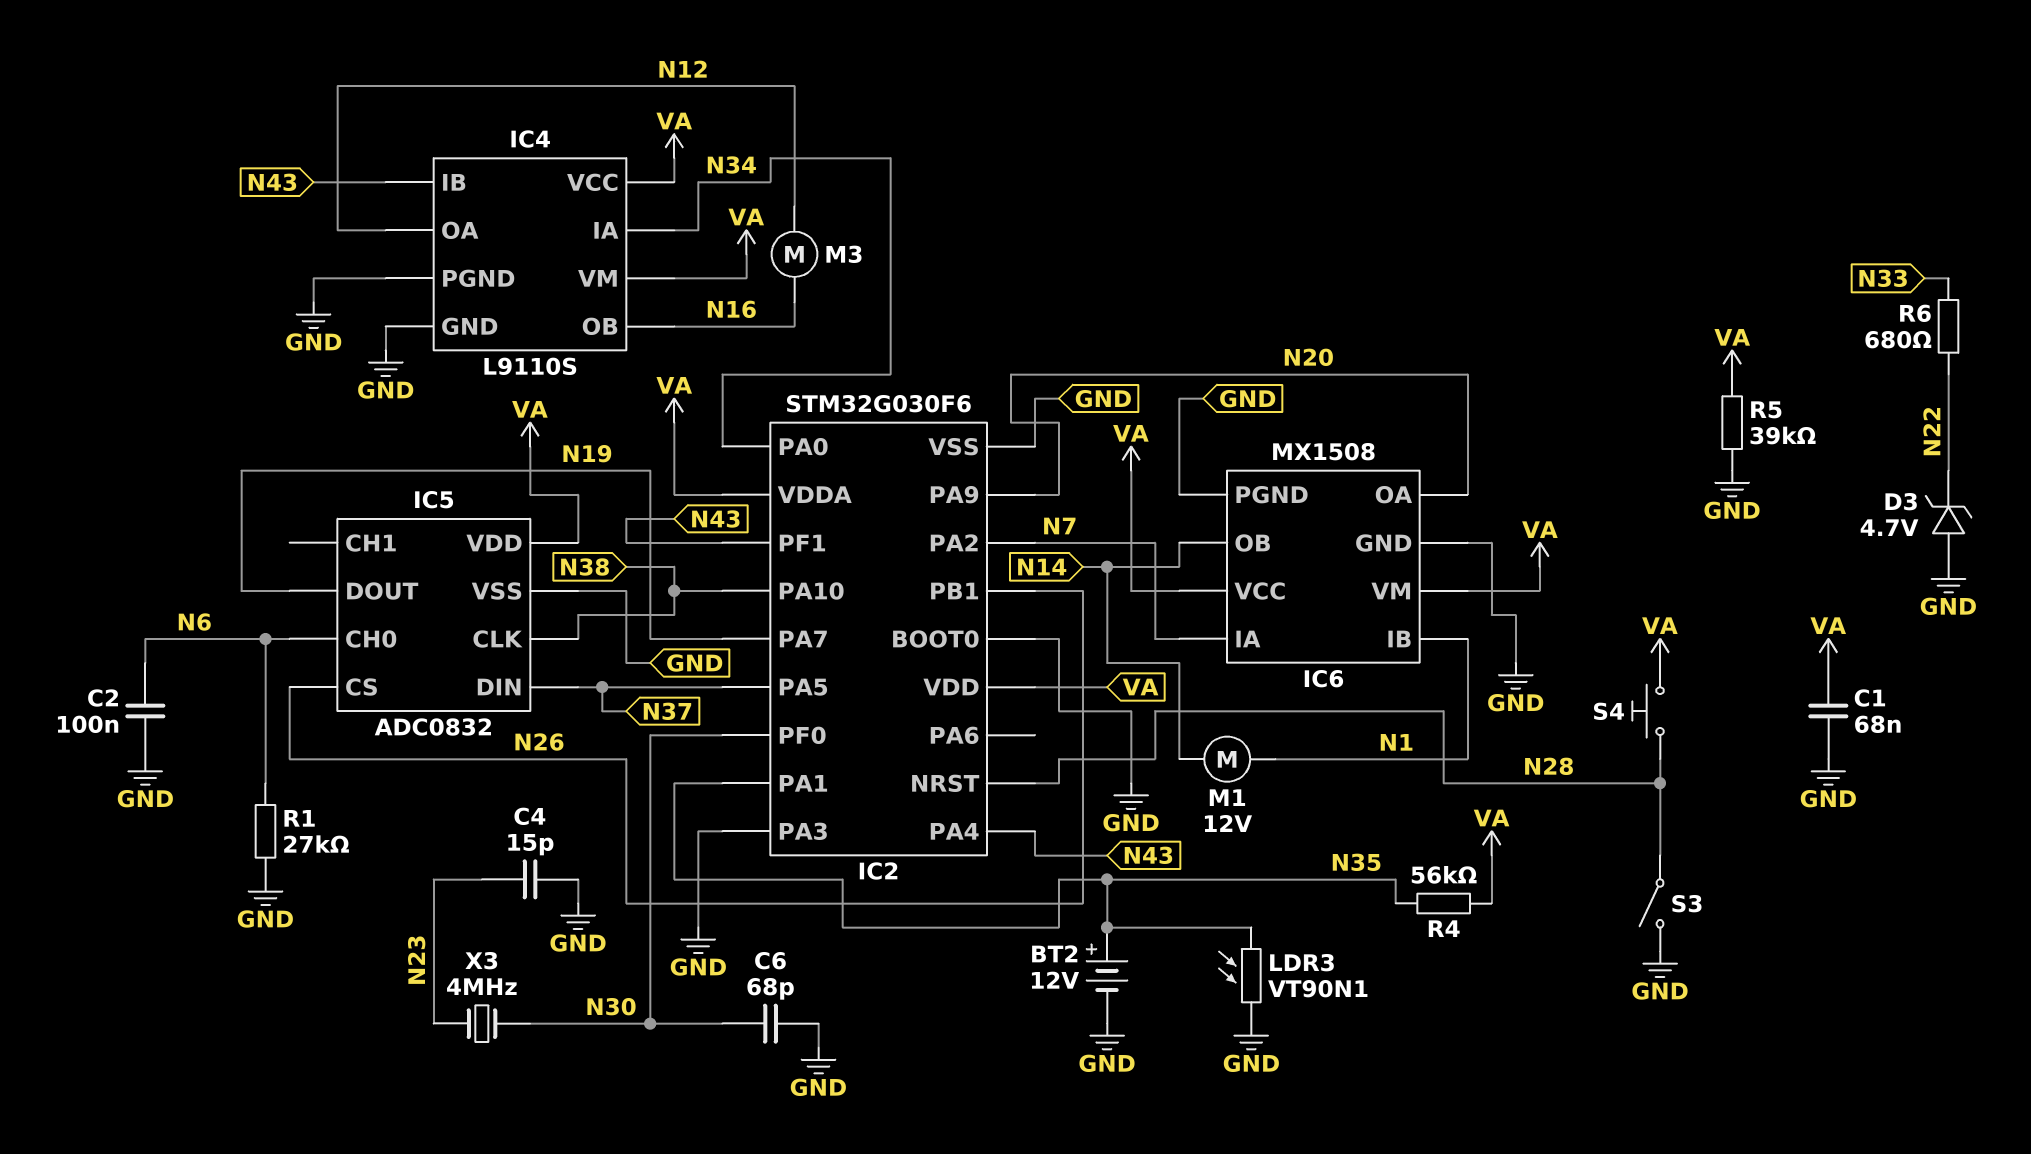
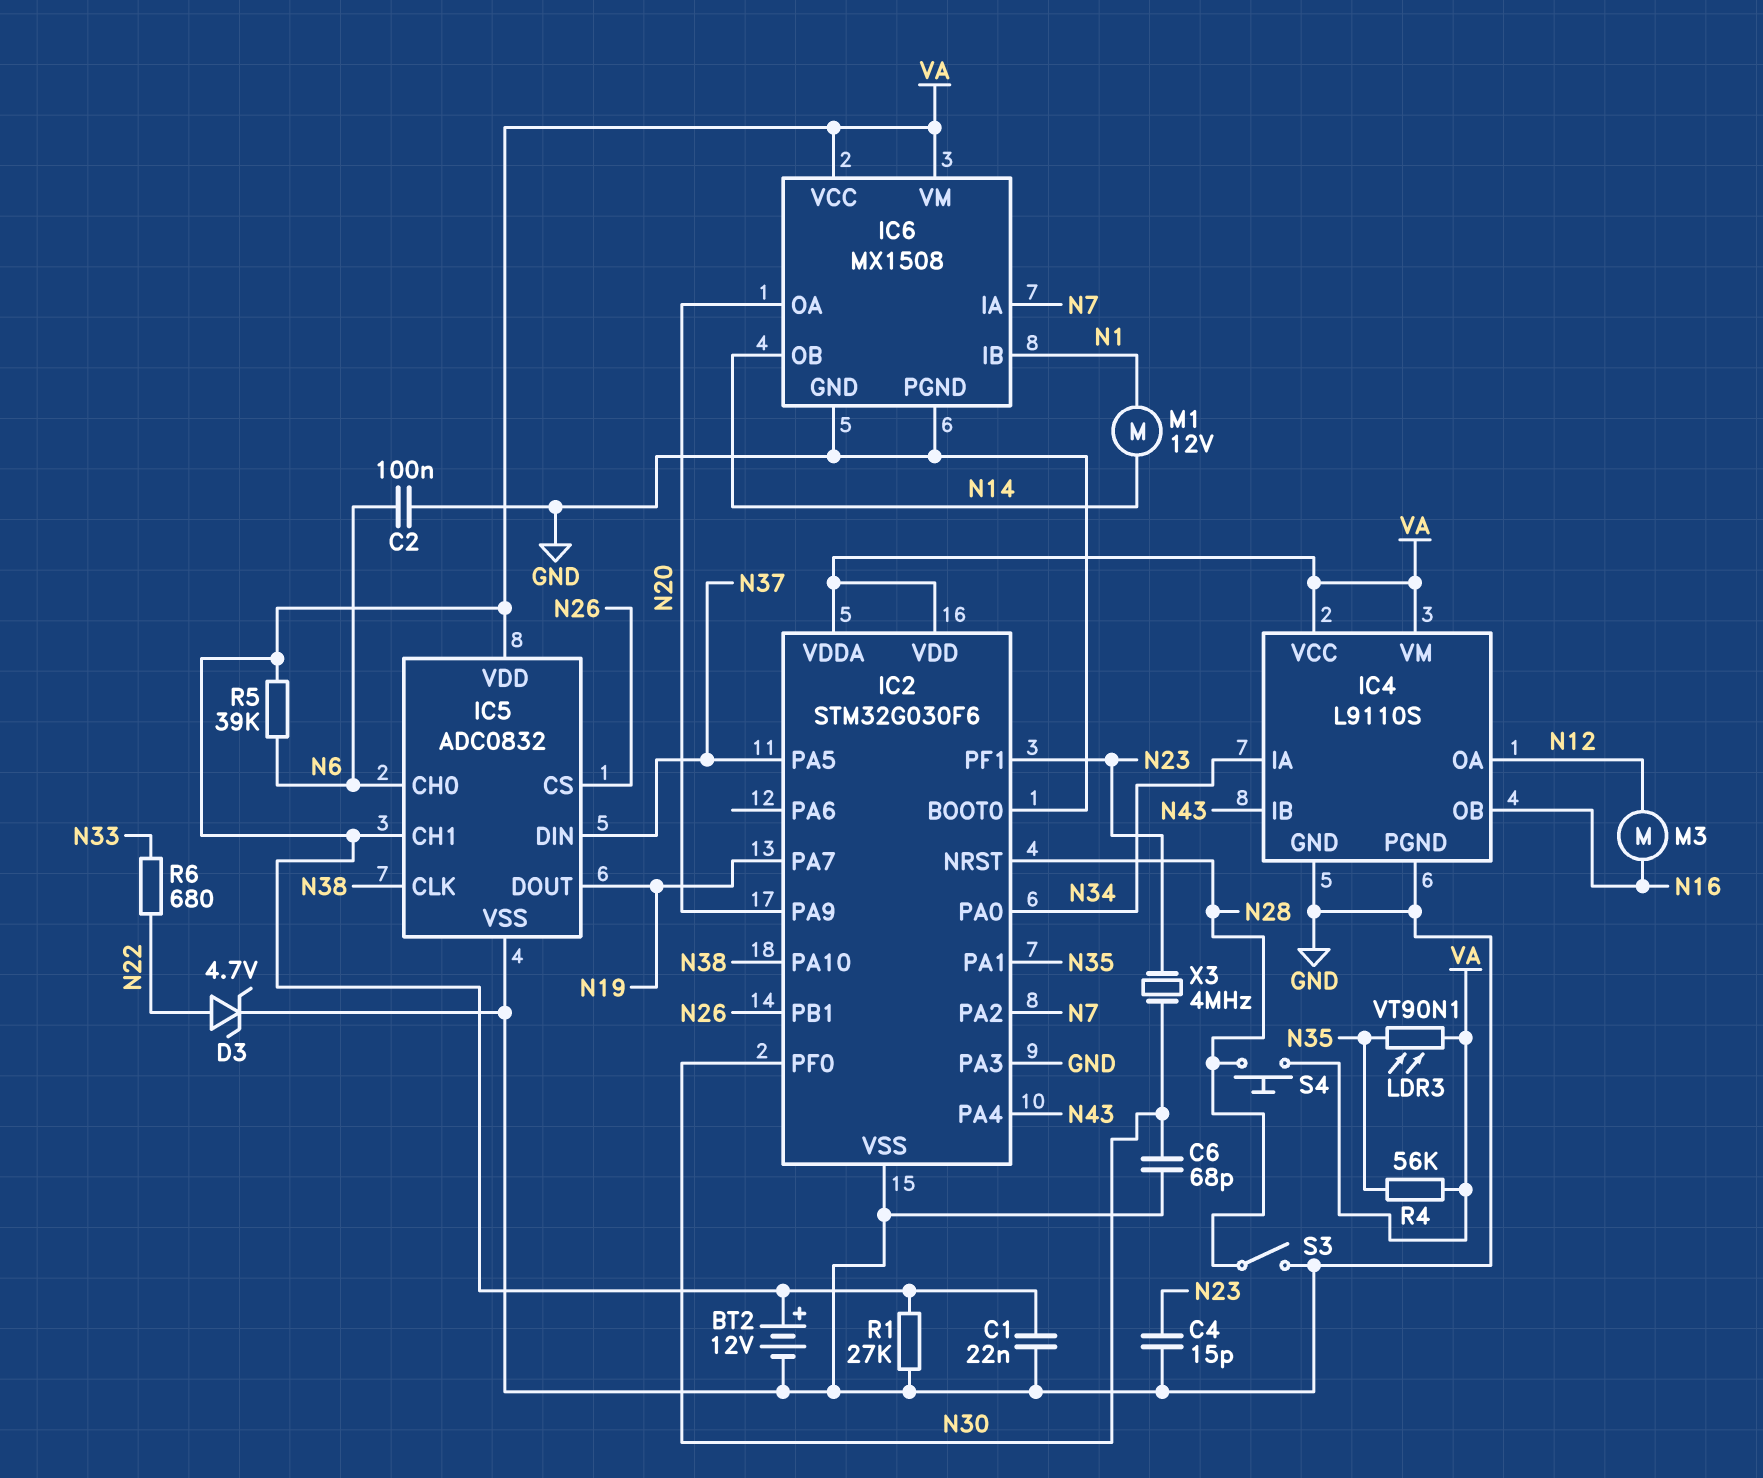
BT2: 12V (plus N35, minus GND) -> 12V (plus VA, minus GND)
C1: 68nF (GND, VA) -> 22nF (GND, VA)
D3: zener 4.7V (A GND, K N22) -> zener 4.7V (A N22, K GND)
IC2 pin PF1: N43 -> N23
IC5 pin CH1: none -> VA
LDR3: VT90N1 (GND, N35) -> VT90N1 (N35, VA)
R1: 27k (GND, N6) -> 27k (GND, VA)
R5: 39k (GND, VA) -> 39k (N6, VA)

